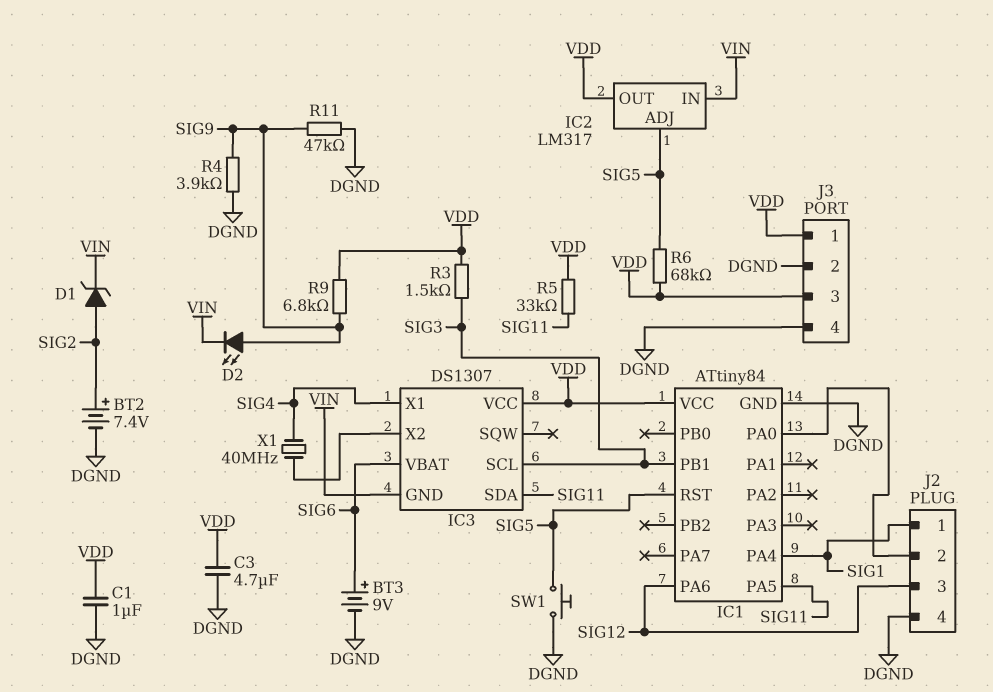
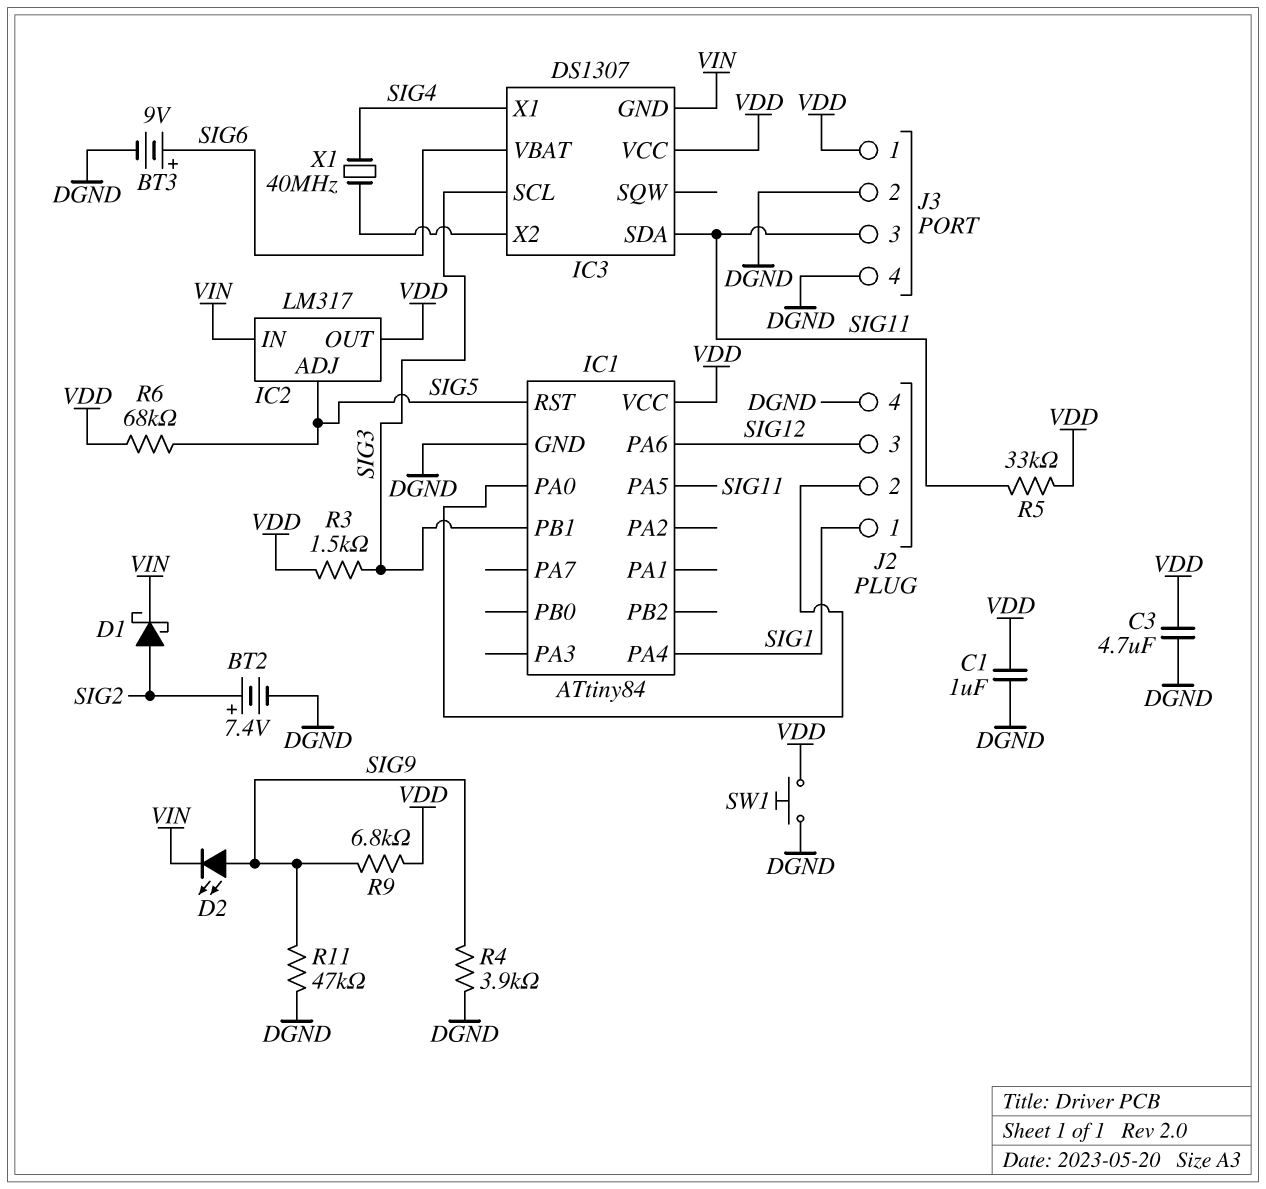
D1: zener (A SIG2, K VIN) -> schottky (A SIG2, K VIN)
J3 pin 3: VDD -> SIG11
SW1: button (DGND, SIG5) -> button (DGND, VDD)

